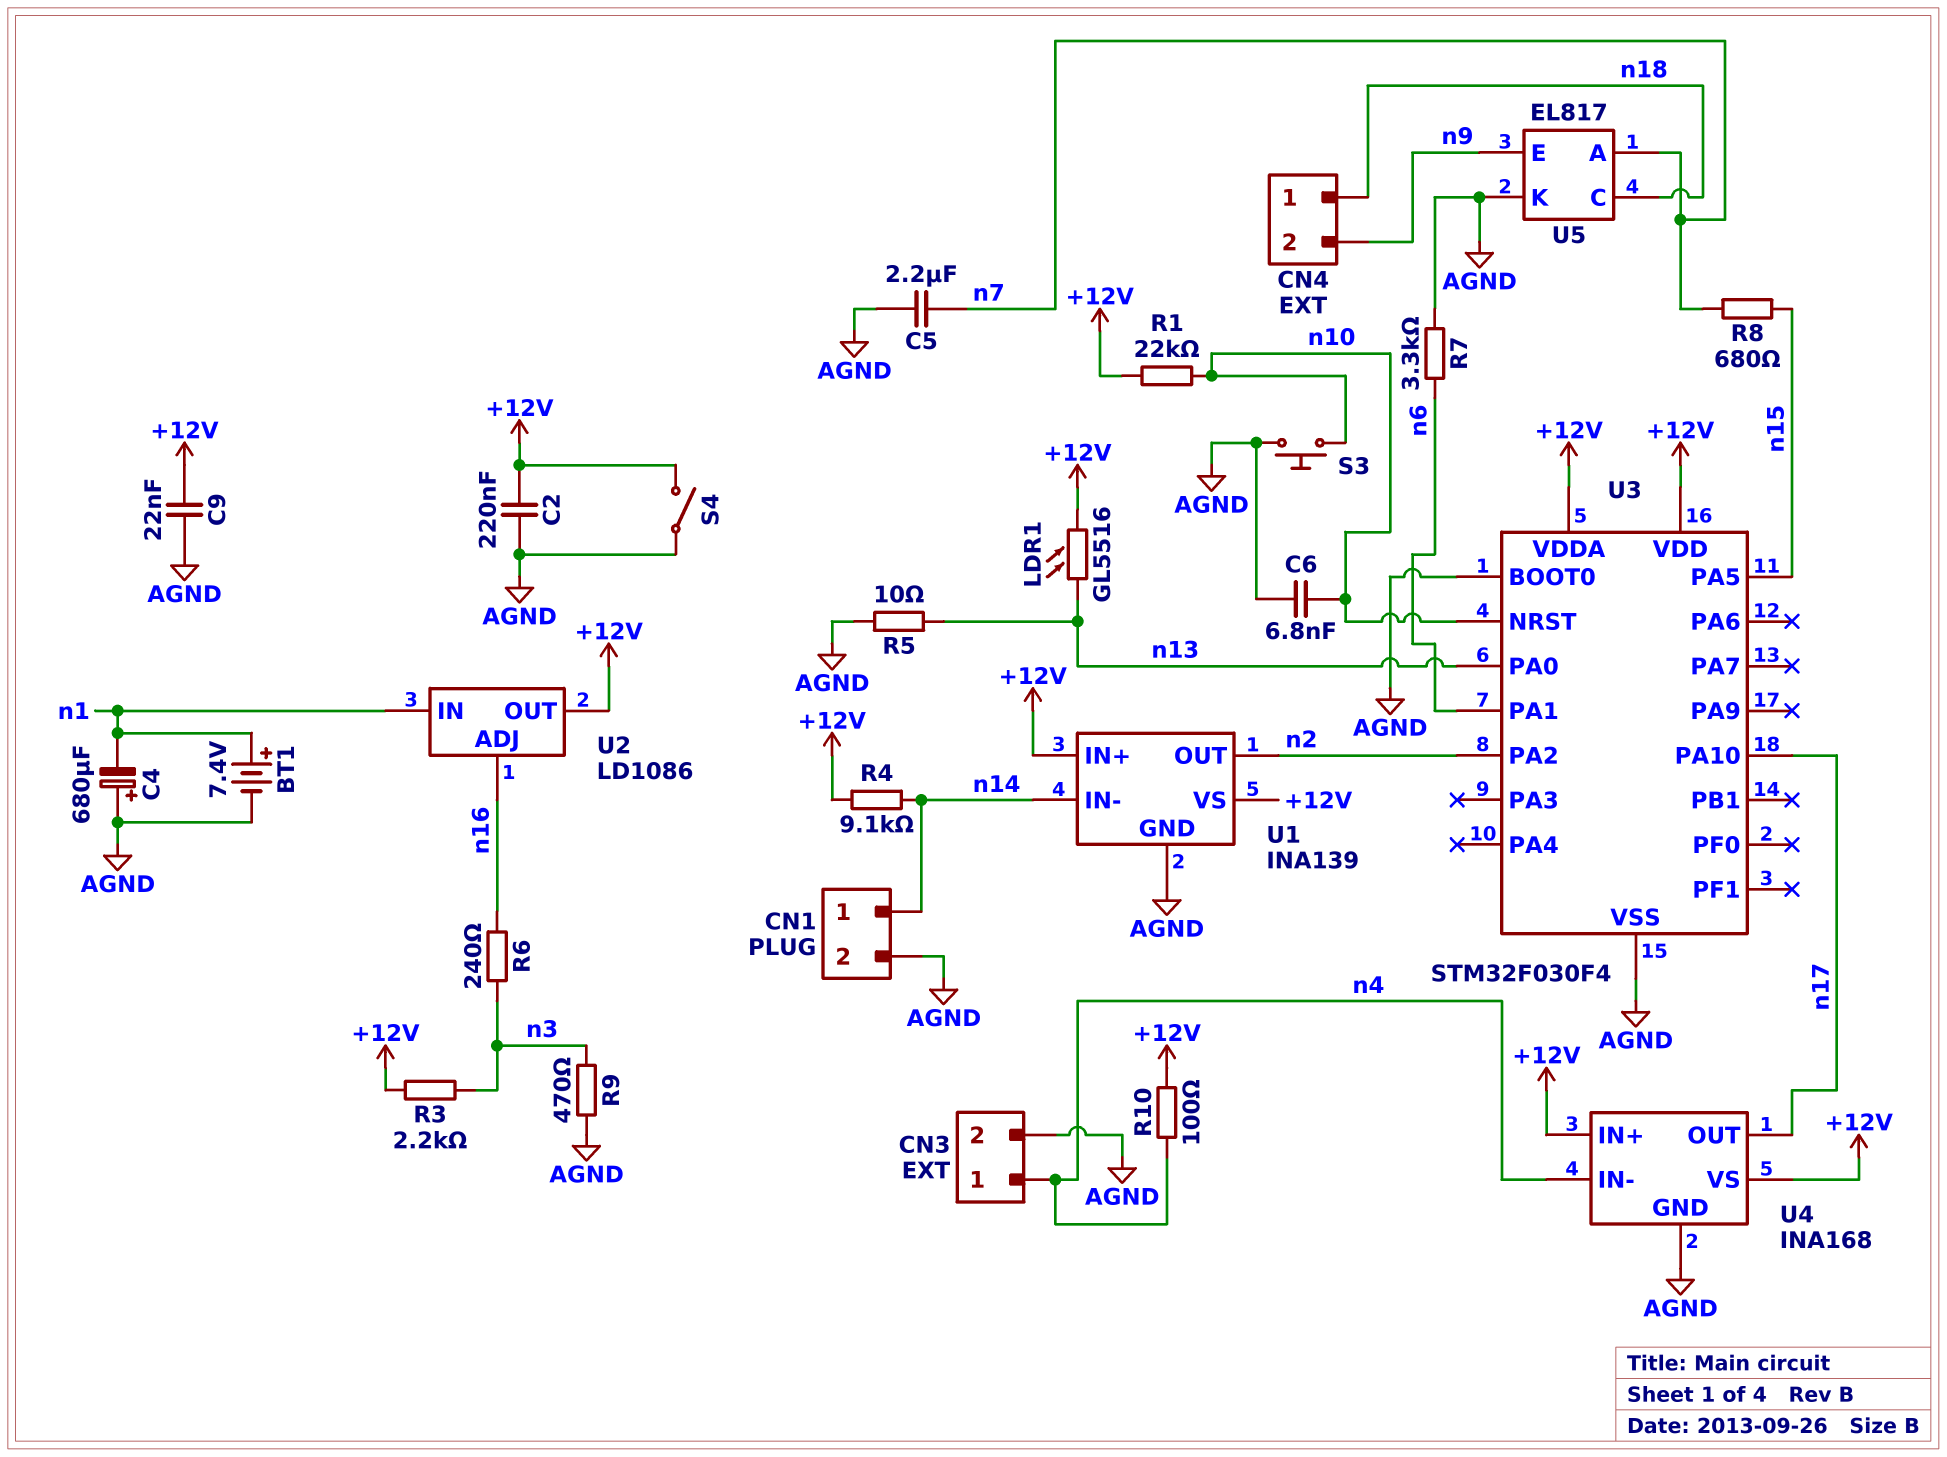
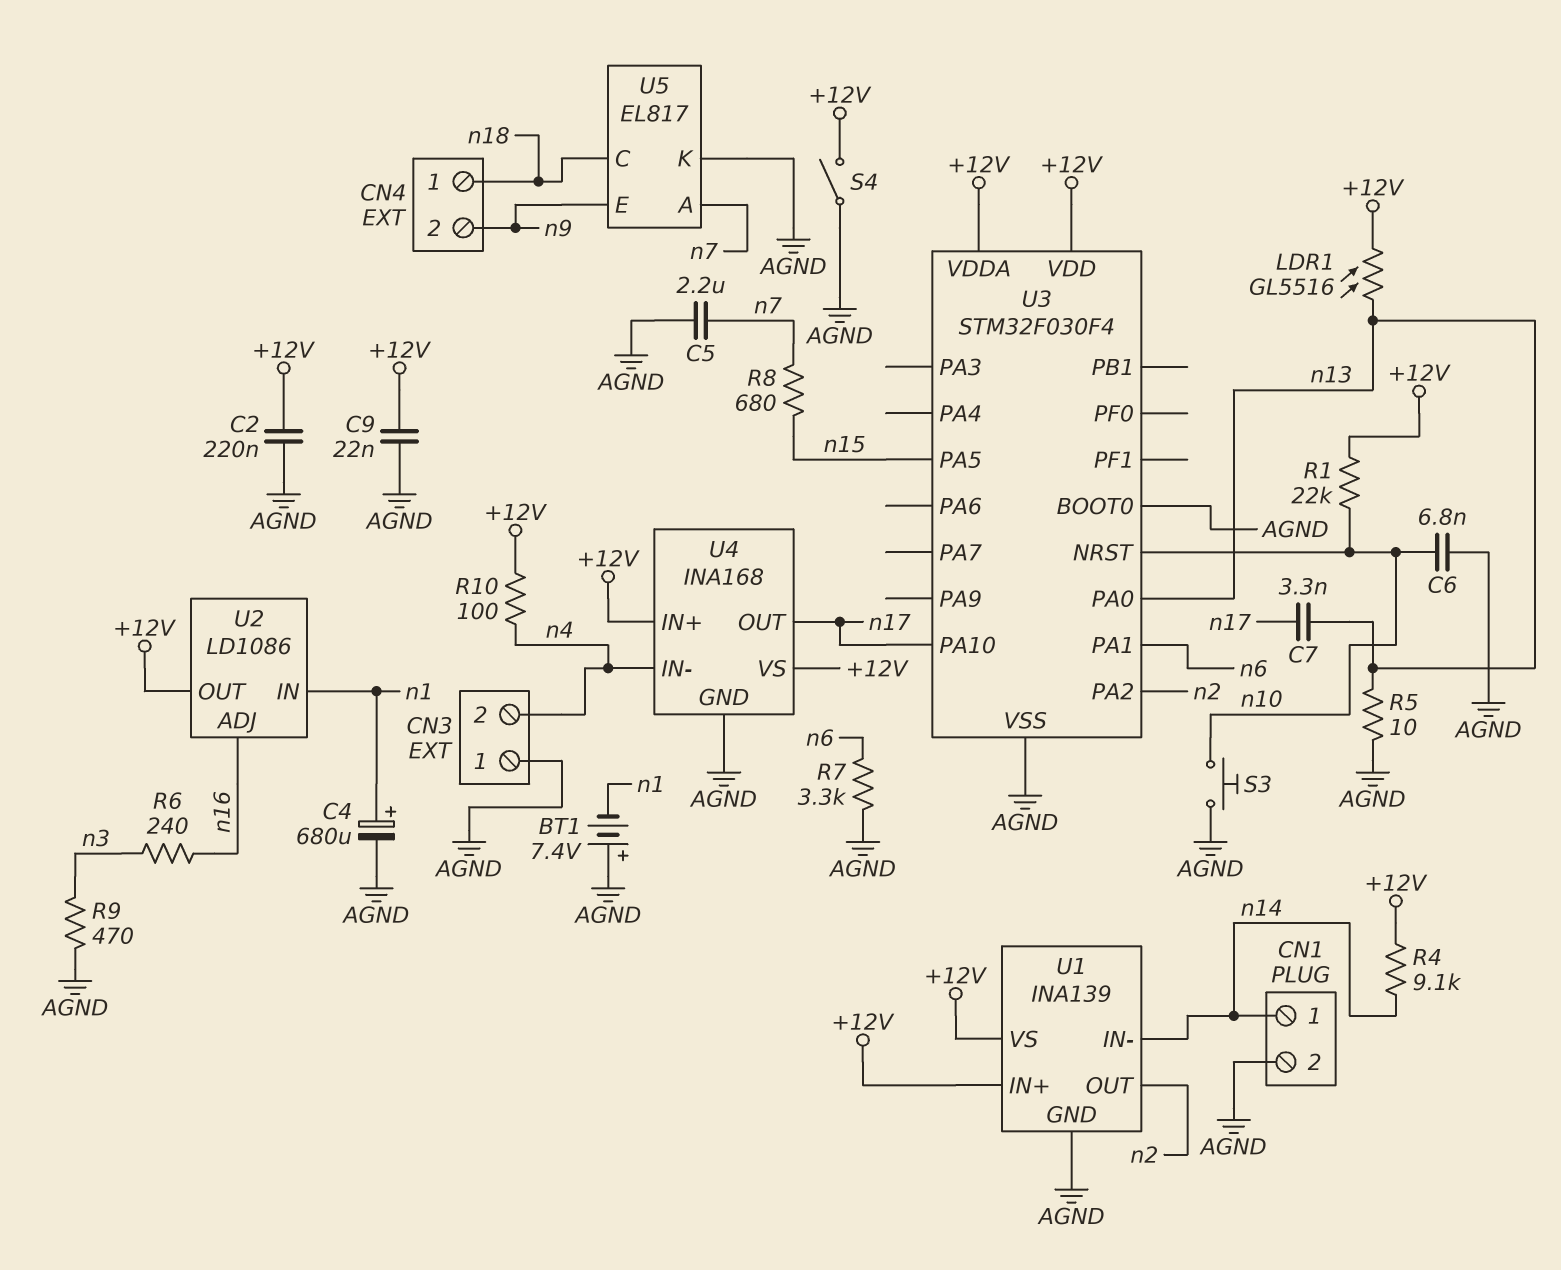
BT1: 7.4V (plus n1, minus AGND) -> 7.4V (plus AGND, minus n1)
C4: 680uF (plus AGND, minus n1) -> 680uF (plus n1, minus AGND)
C7: none -> 3.3nF (n13, n17)
CN3 pin 1: n4 -> AGND
CN3 pin 2: AGND -> n4
R3: 2.2k (+12V, n3) -> none

